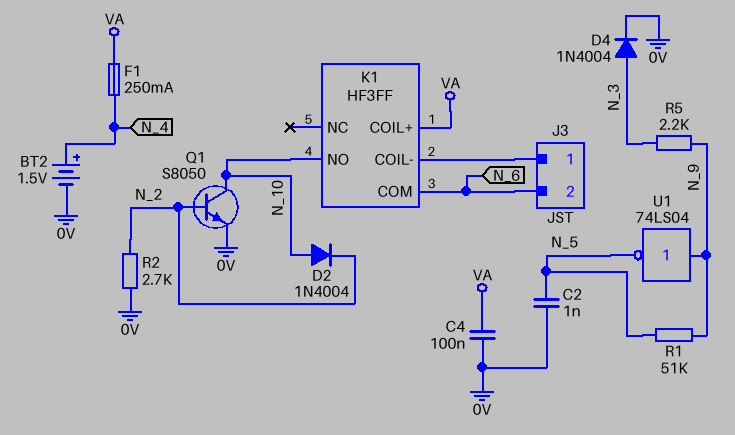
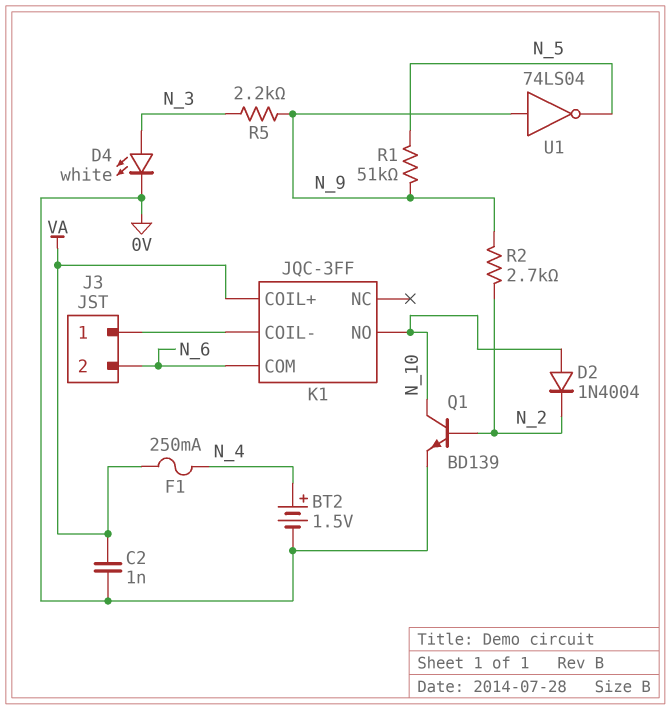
C2: 1nF (0V, N_5) -> 1nF (0V, VA)
C4: 100nF (0V, VA) -> none
D4: diode 1N4004 (A N_3, K 0V) -> LED white (A N_3, K 0V)
K1: HF3FF -> JQC-3FF
Q1: NPN S8050 (B N_2, C N_10, E 0V) -> NPN BD139 (B N_2, C N_10, E 0V)
R2: 2.7k (0V, N_2) -> 2.7k (N_2, N_9)

